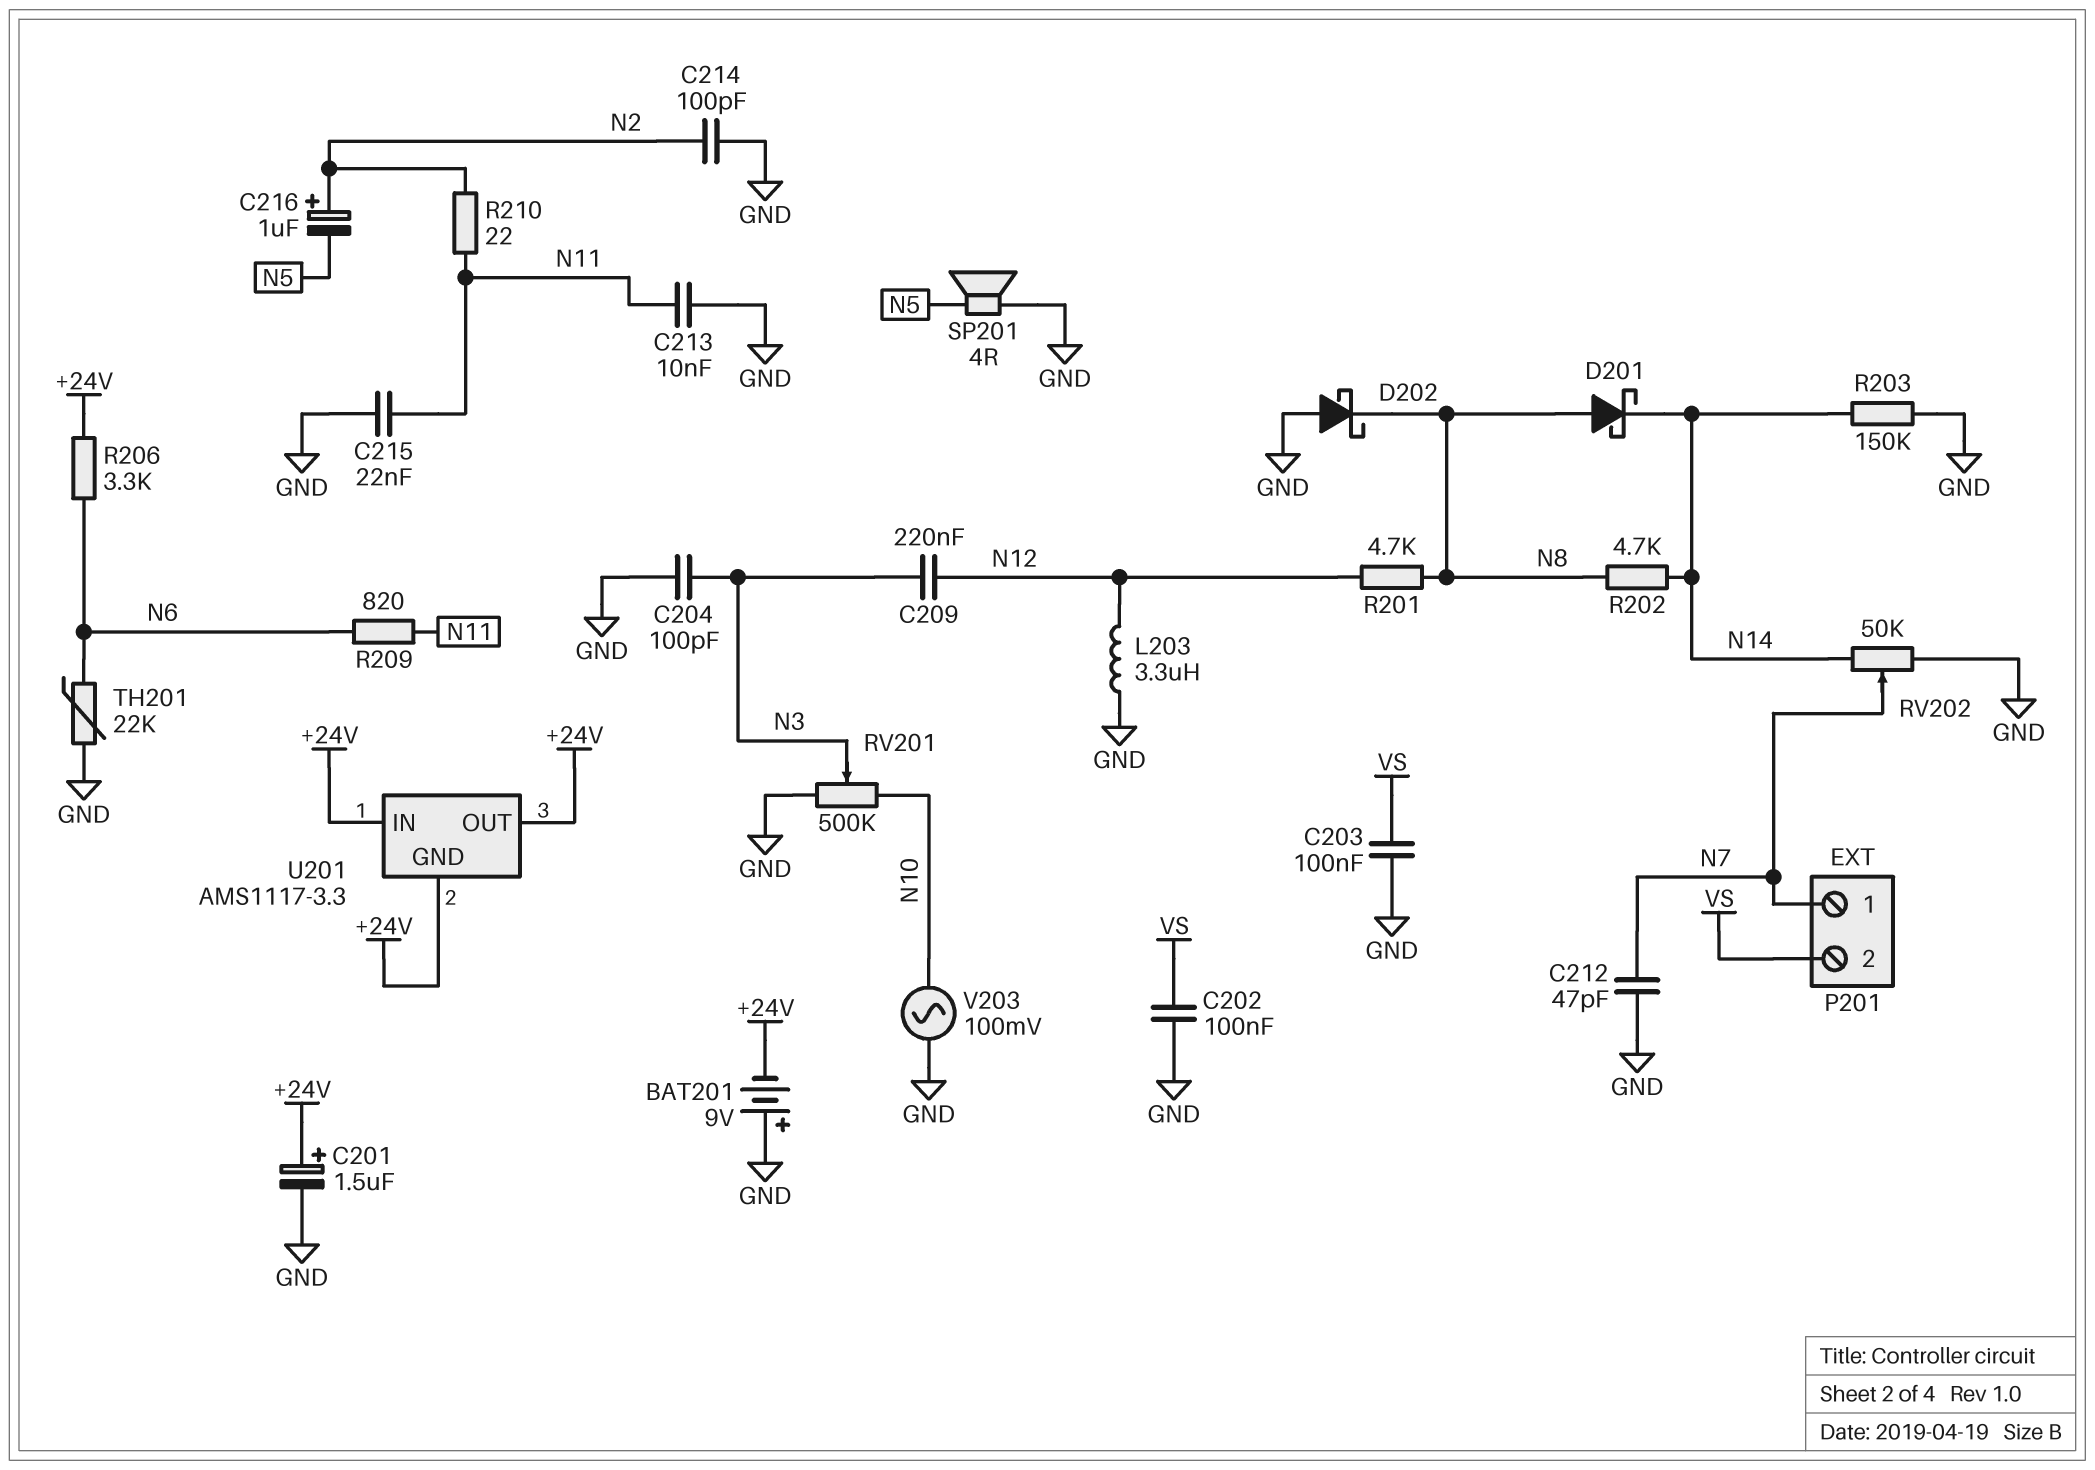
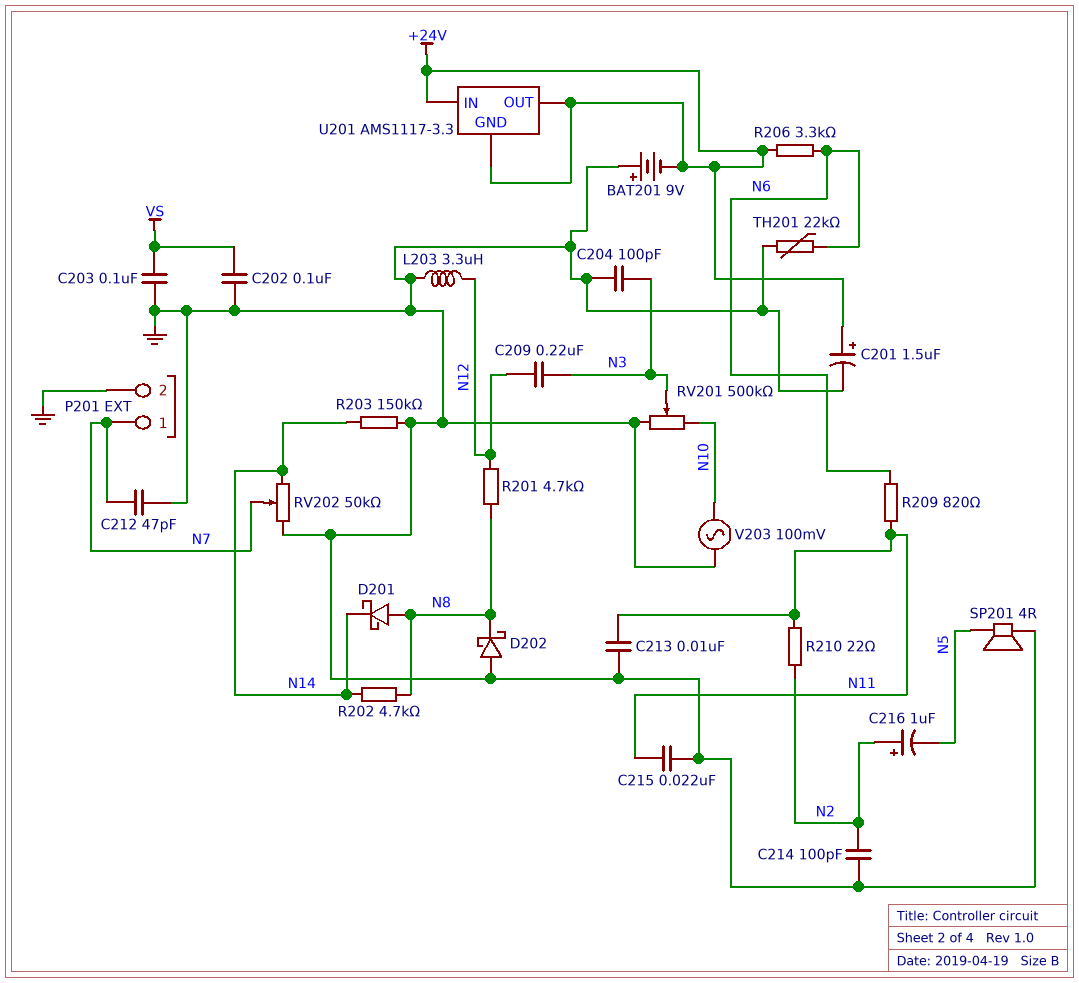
P201 pin 2: VS -> GND

